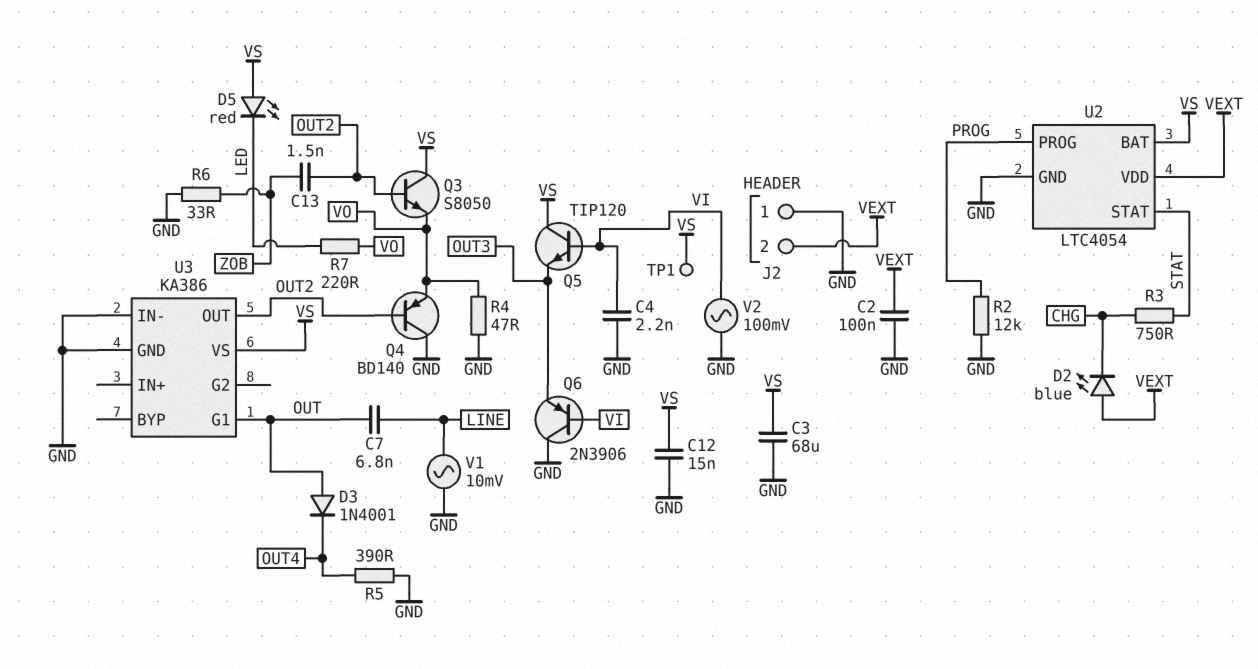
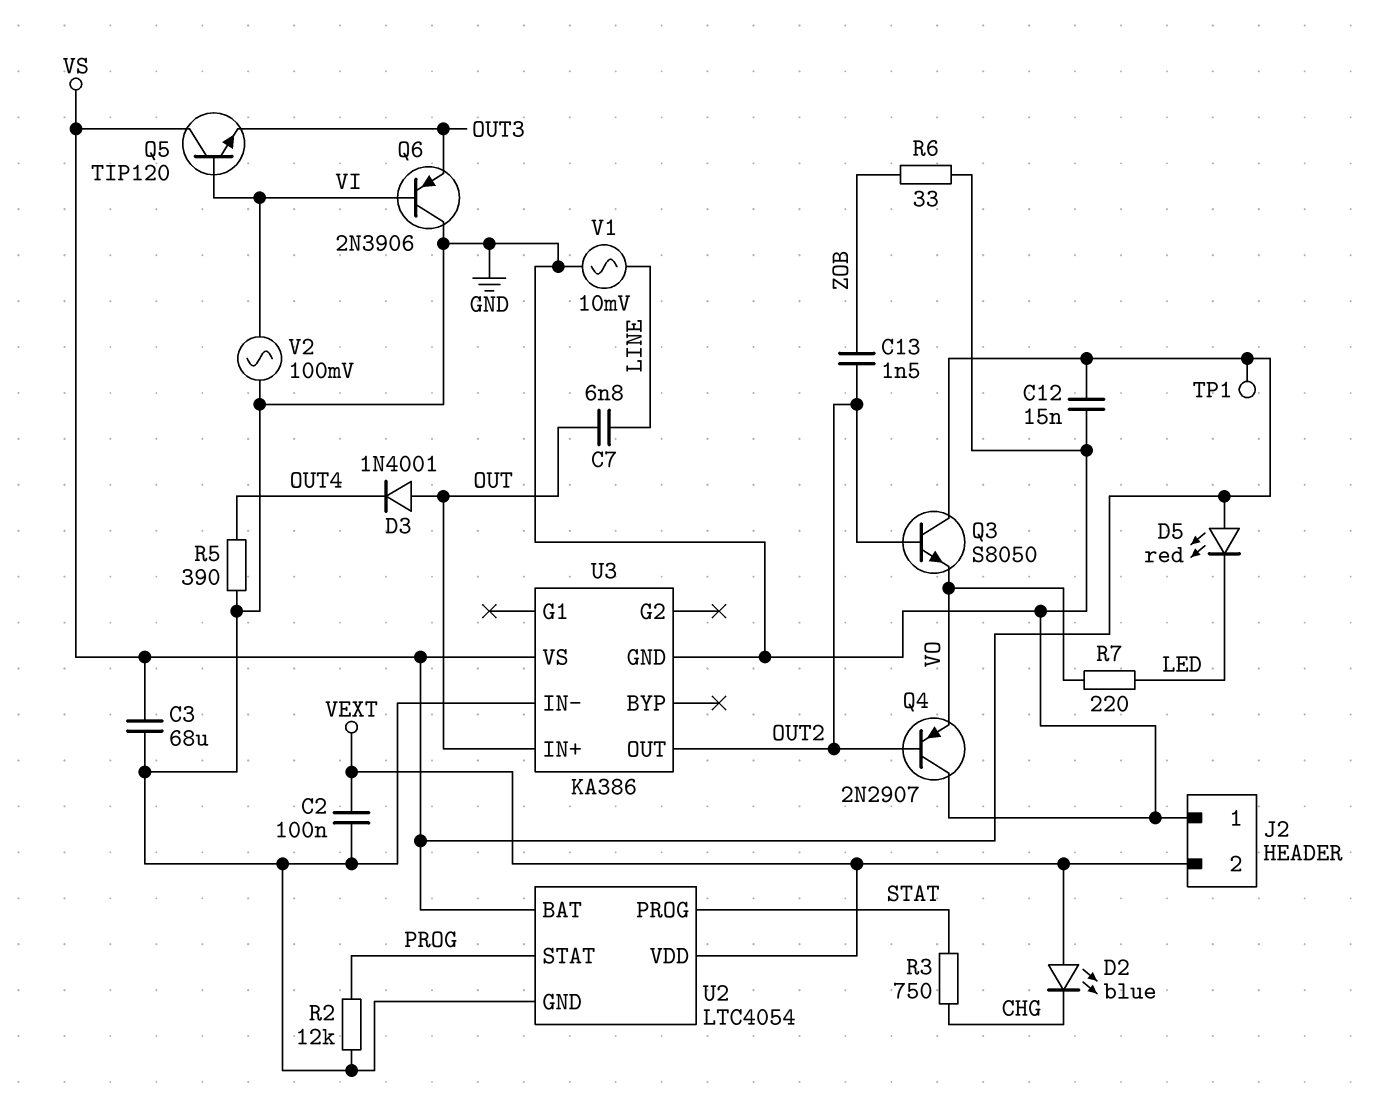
C4: 2.2nF (GND, VI) -> none
Q4: PNP BD140 (B OUT2, C GND, E VO) -> PNP 2N2907 (B OUT2, C GND, E VO)
R4: 47 (GND, VO) -> none
U2 pin PROG: PROG -> STAT
U2 pin STAT: STAT -> PROG
U3 pin G1: OUT -> none
U3 pin IN+: none -> OUT

